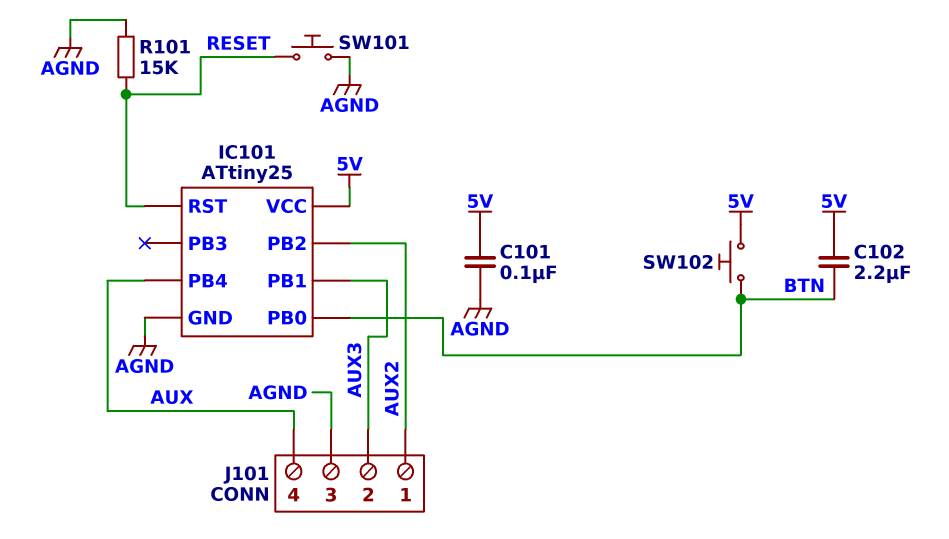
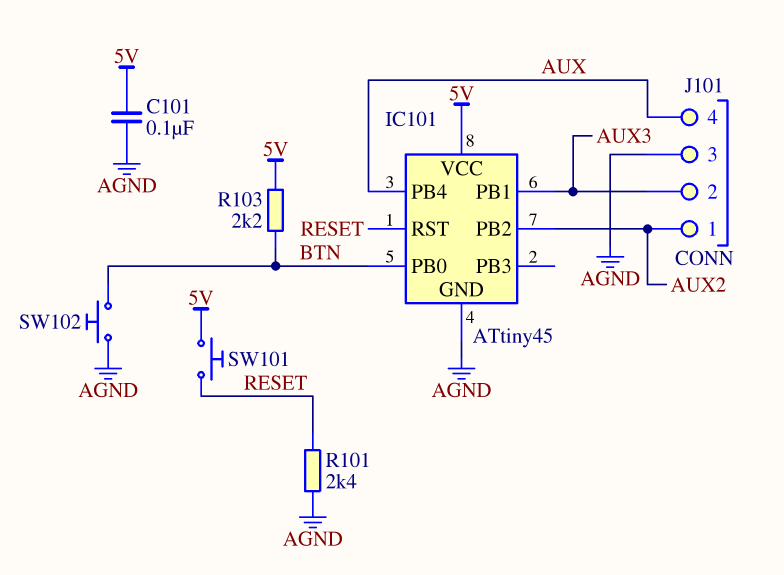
C102: 2.2uF (5V, BTN) -> none
IC101: ATtiny25 -> ATtiny45
R101: 15k (AGND, RESET) -> 2.4k (AGND, RESET)
R103: none -> 2.2k (5V, BTN)
SW101: button (AGND, RESET) -> button (5V, RESET)
SW102: button (5V, BTN) -> button (AGND, BTN)

